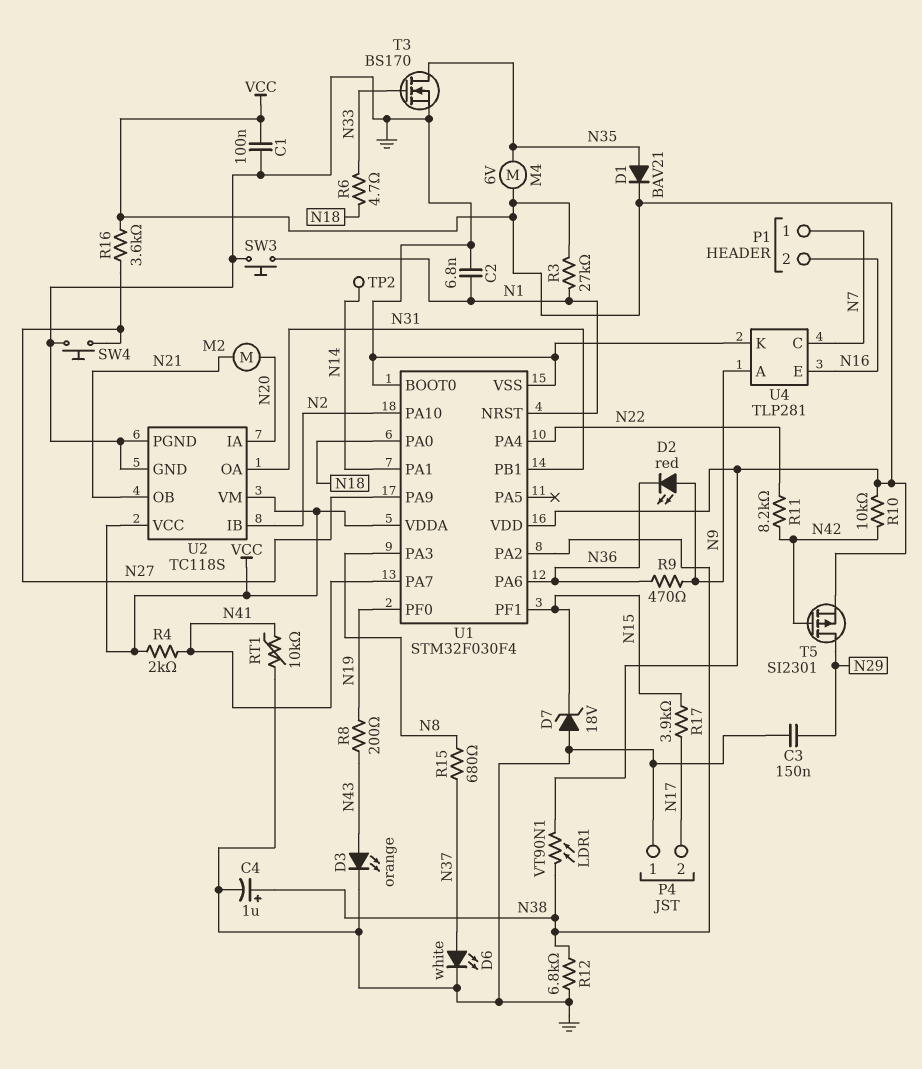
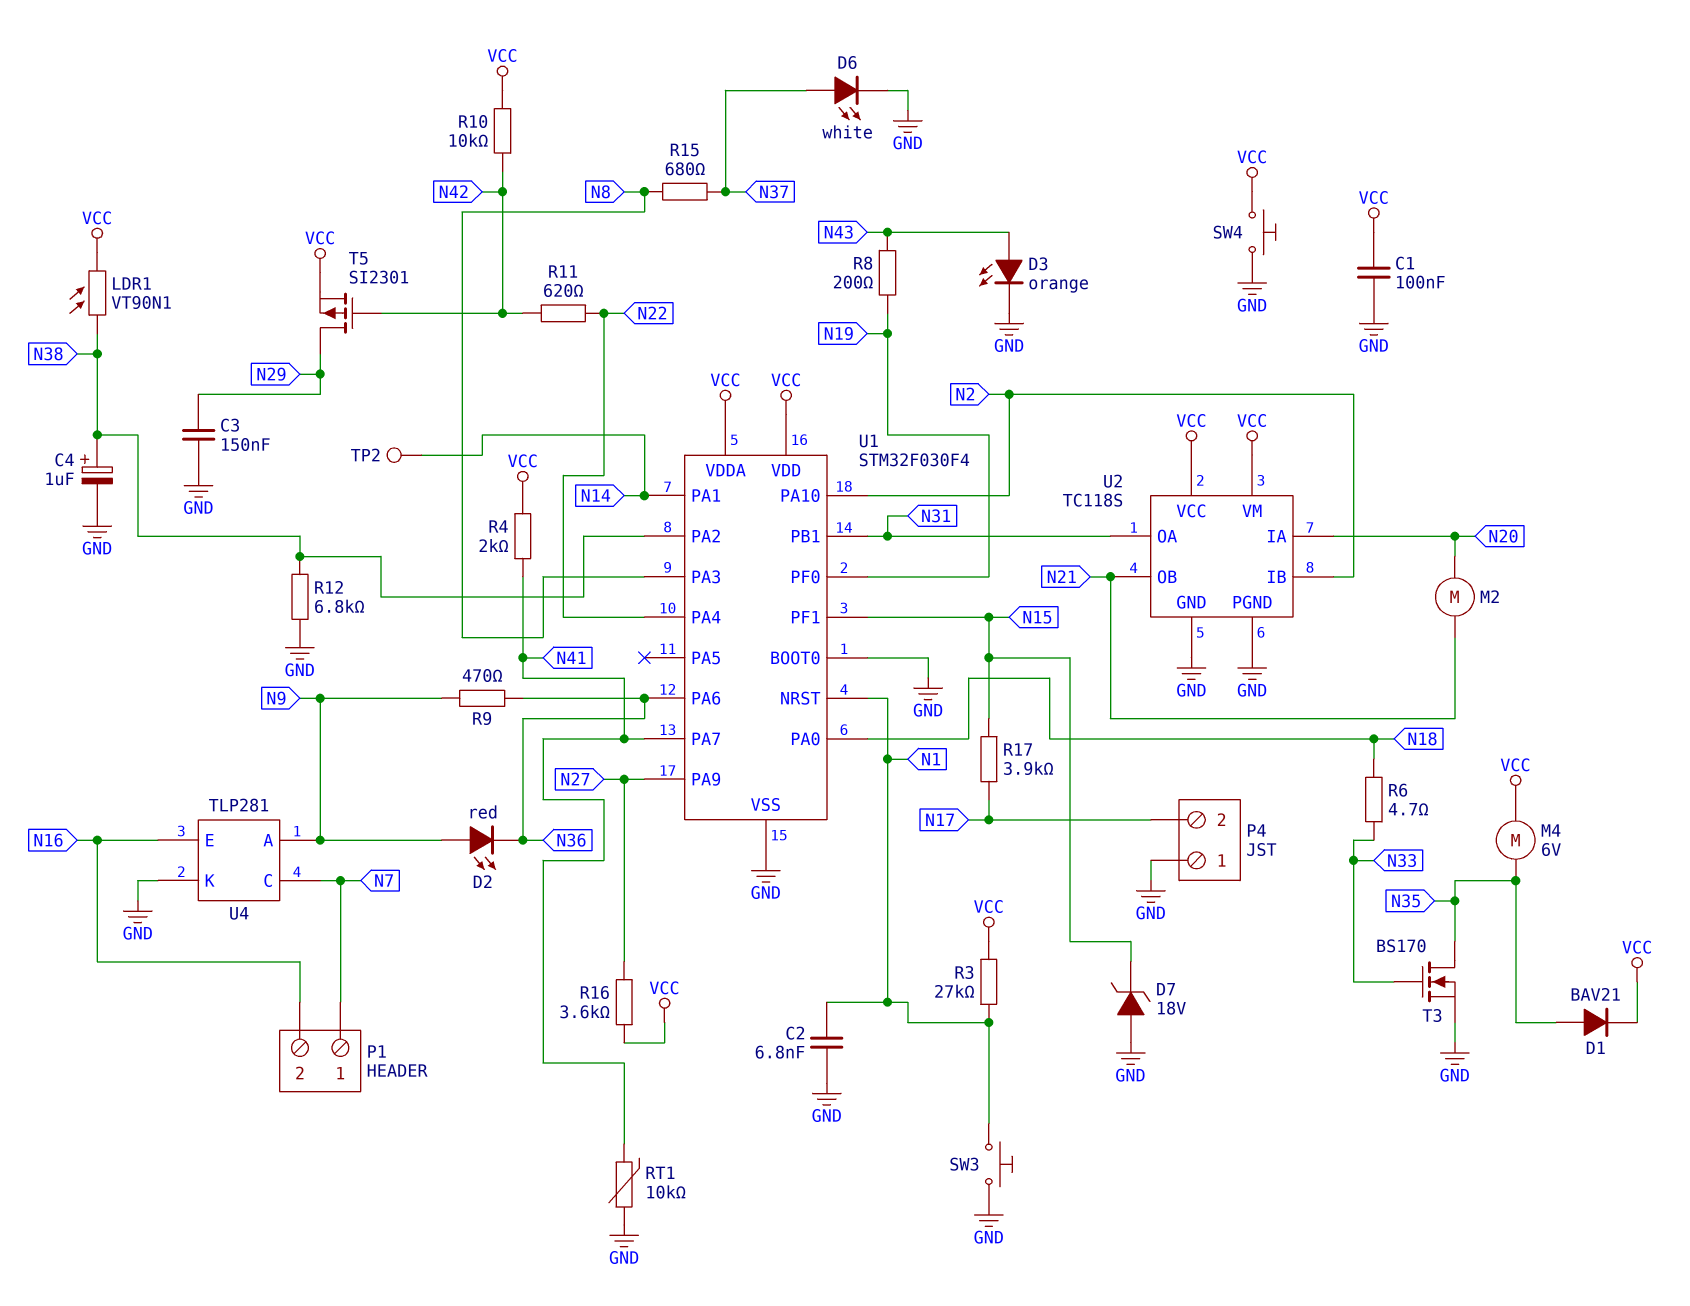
R11: 8.2k (N22, N42) -> 620 (N22, N42)
SW4: button (GND, N27) -> button (GND, VCC)

